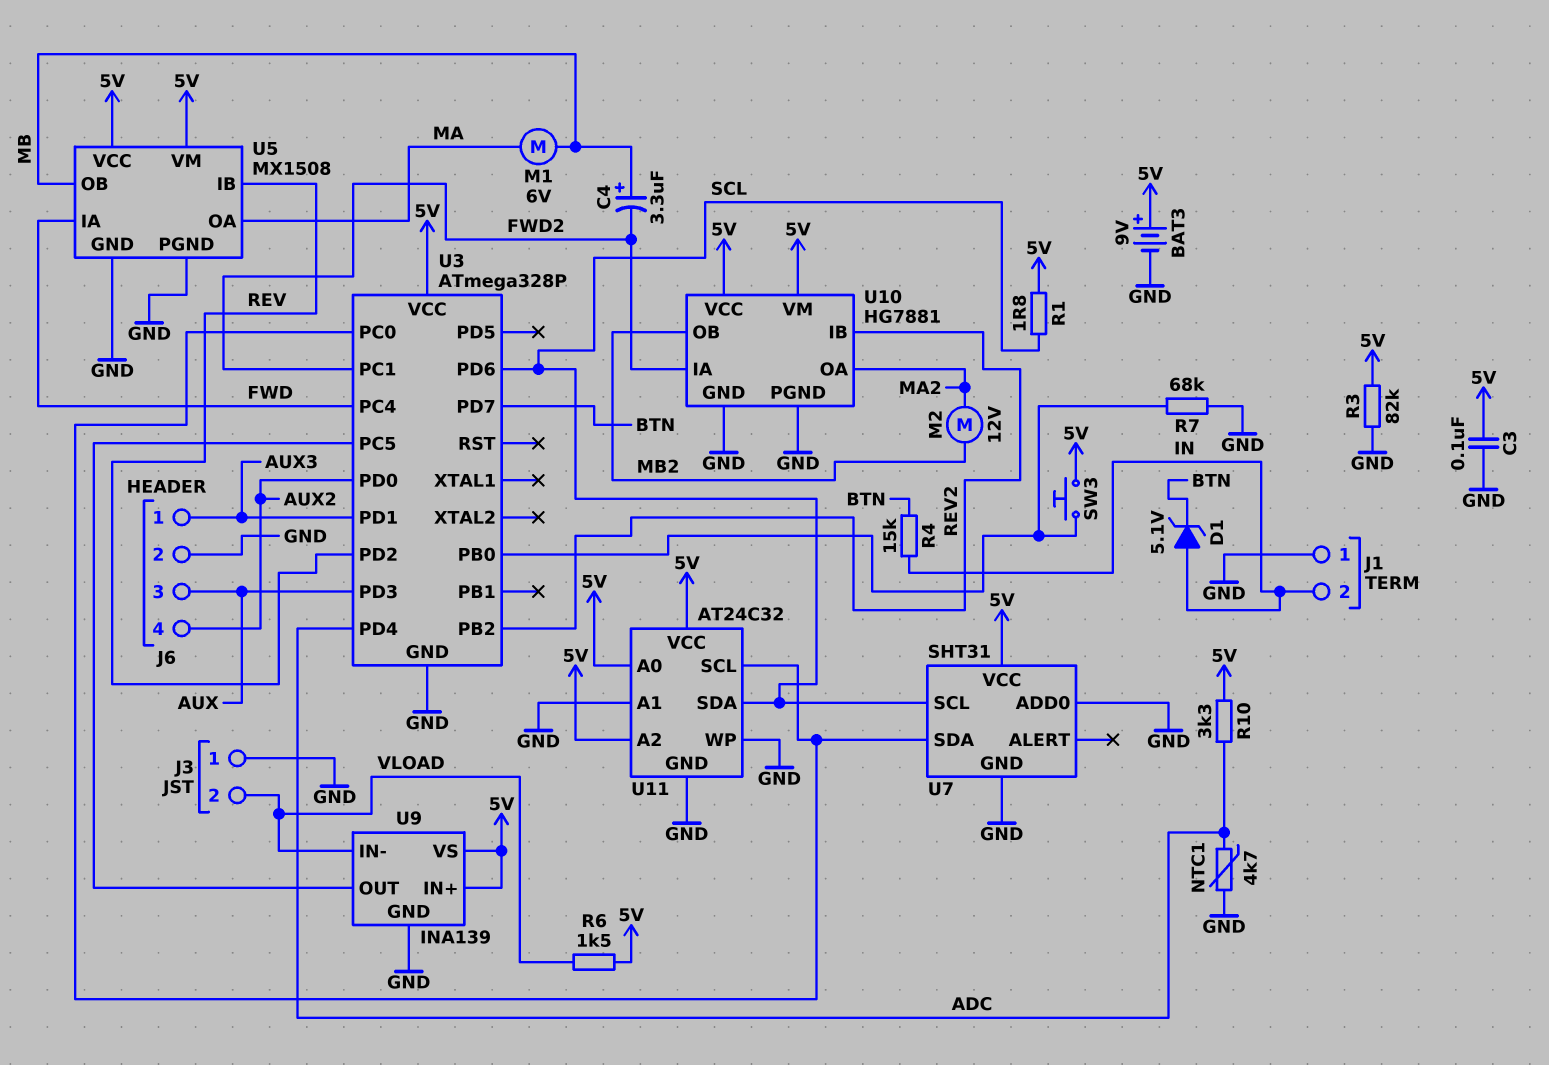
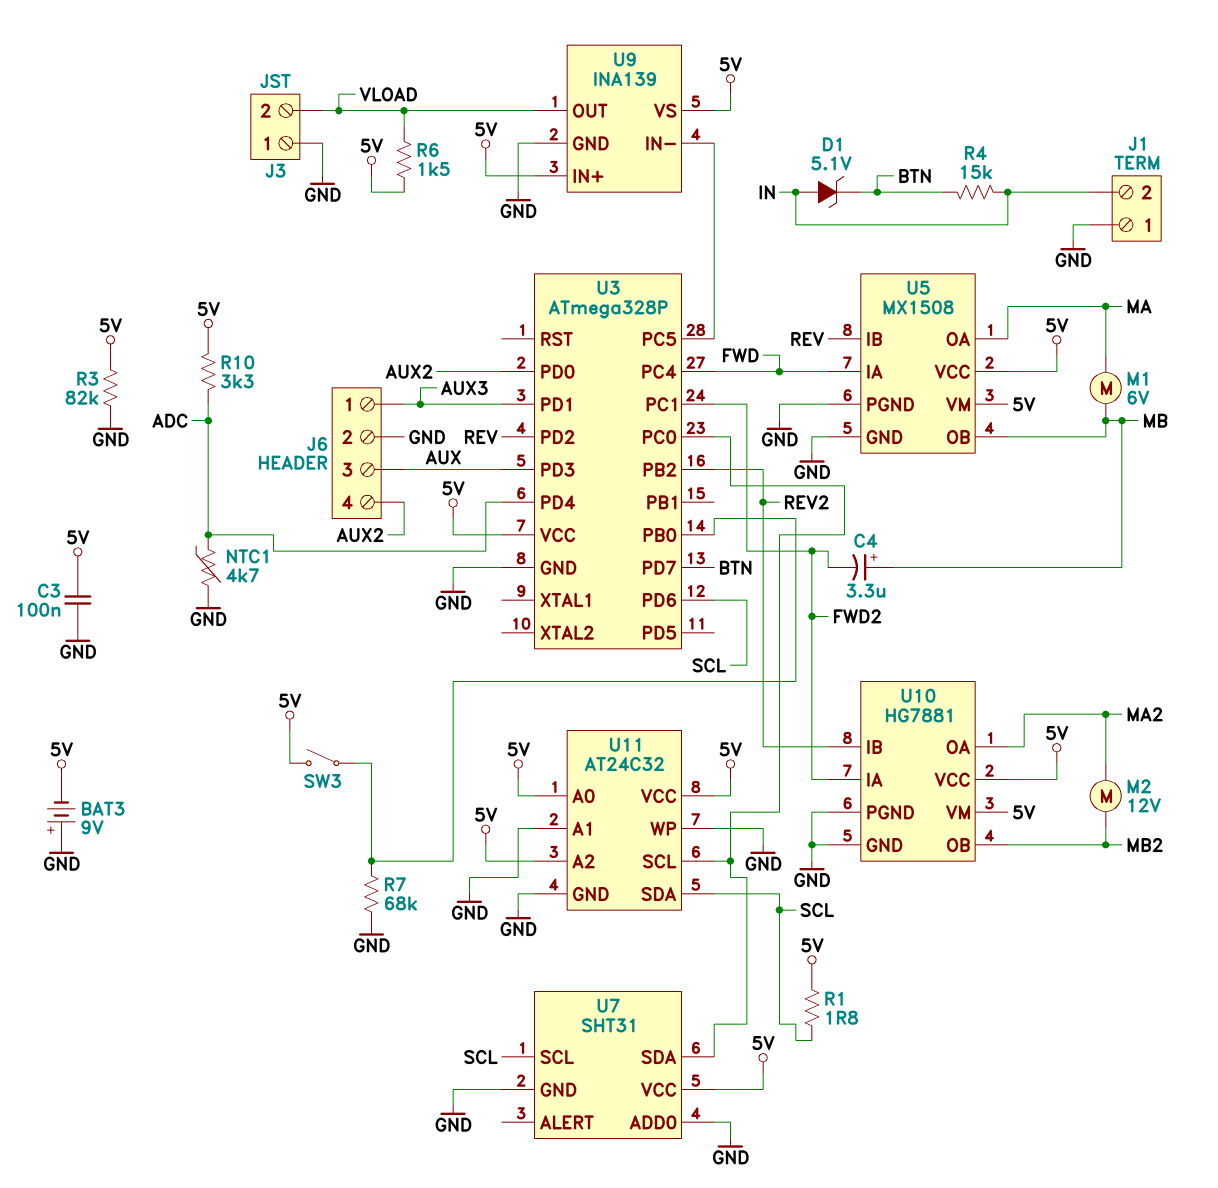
BAT3: 9V (plus 5V, minus GND) -> 9V (plus GND, minus 5V)
SW3: button (5V, U3/PB0) -> switch (5V, U3/PB0)
U9 pin IN-: VLOAD -> U3/PC5
U9 pin OUT: U3/PC5 -> VLOAD

